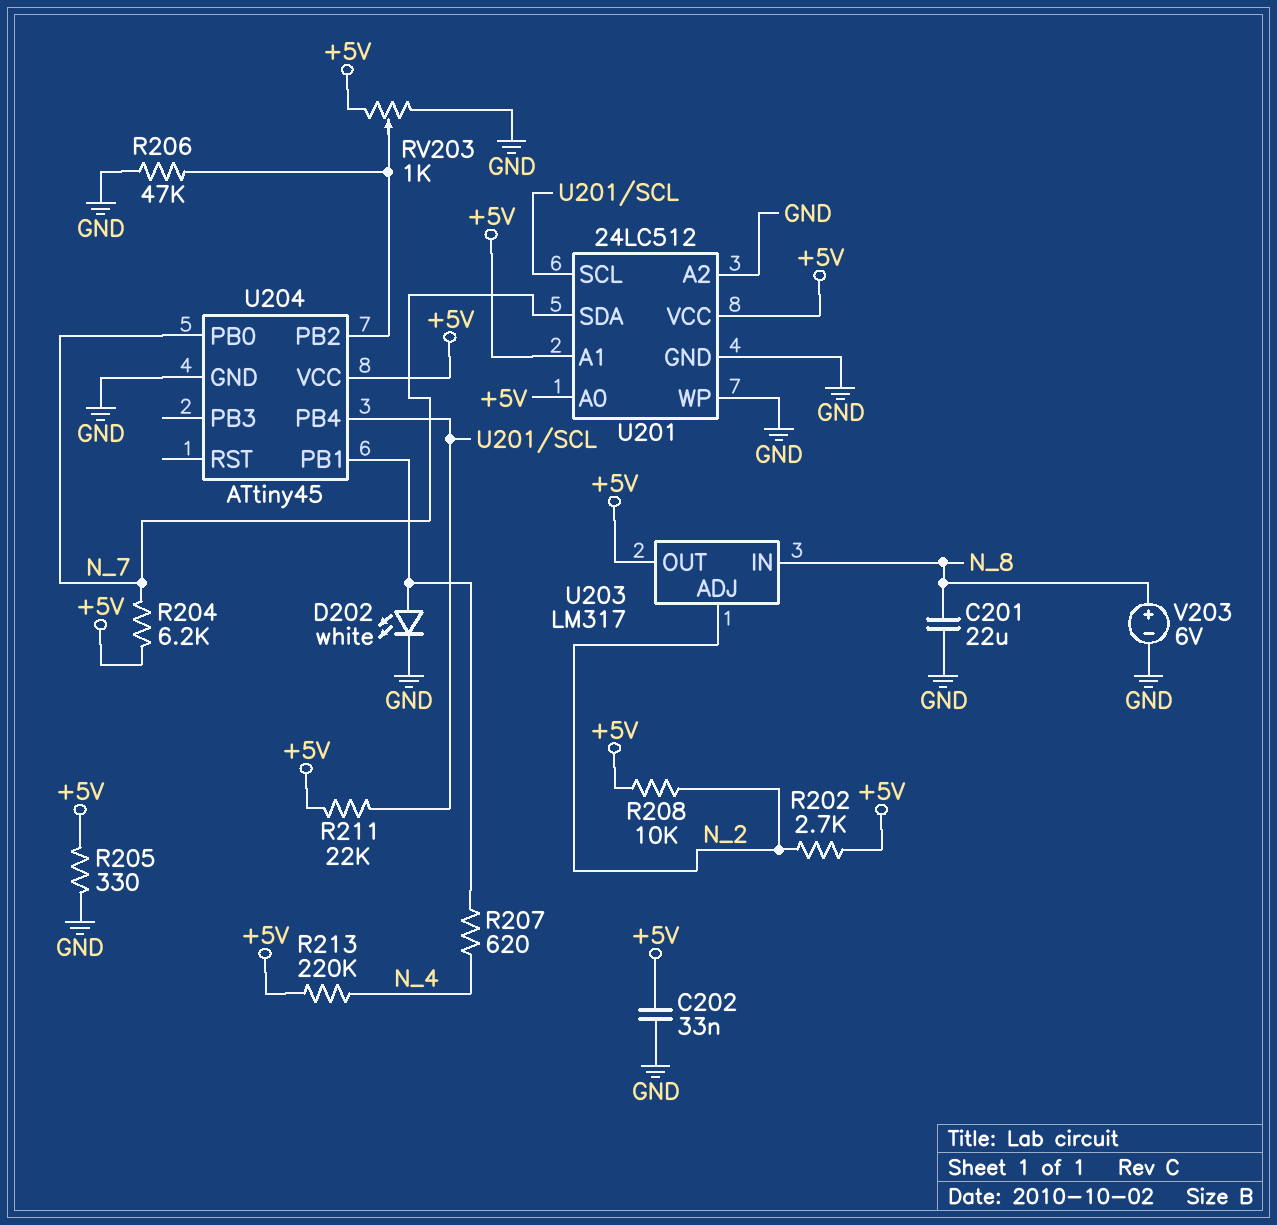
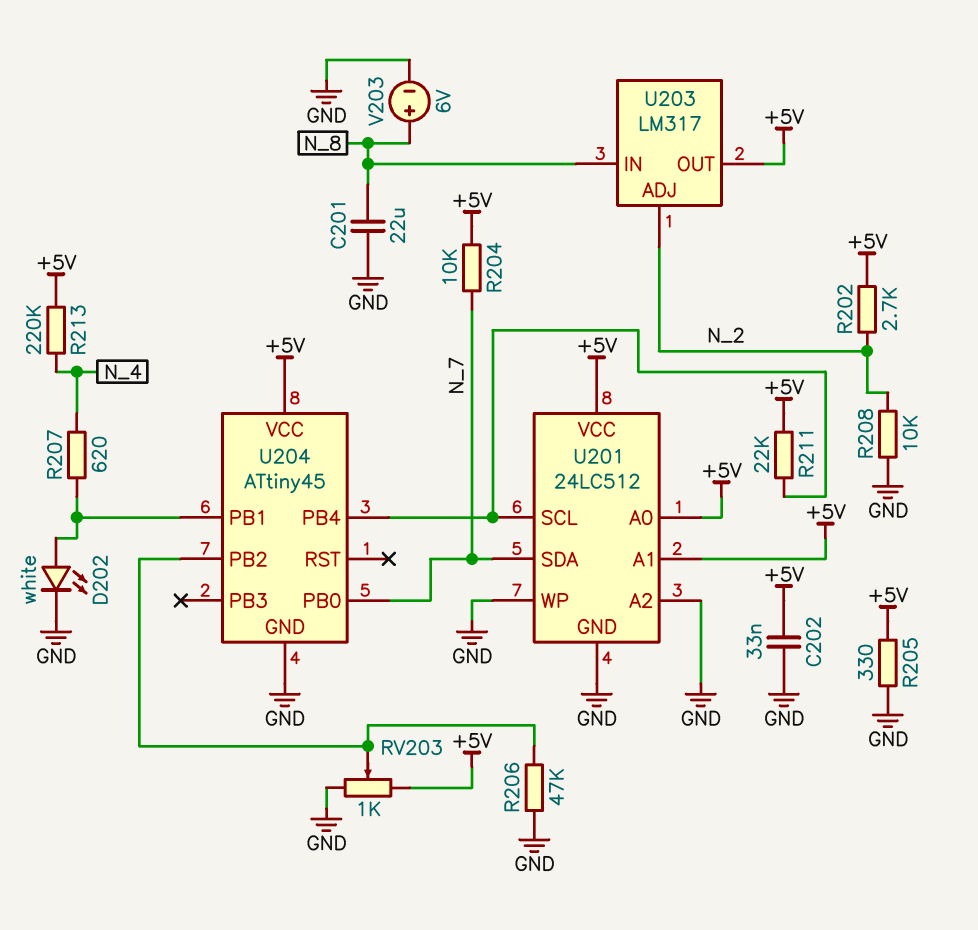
R204: 6.2k (+5V, N_7) -> 10k (+5V, N_7)
R208: 10k (+5V, N_2) -> 10k (GND, N_2)

